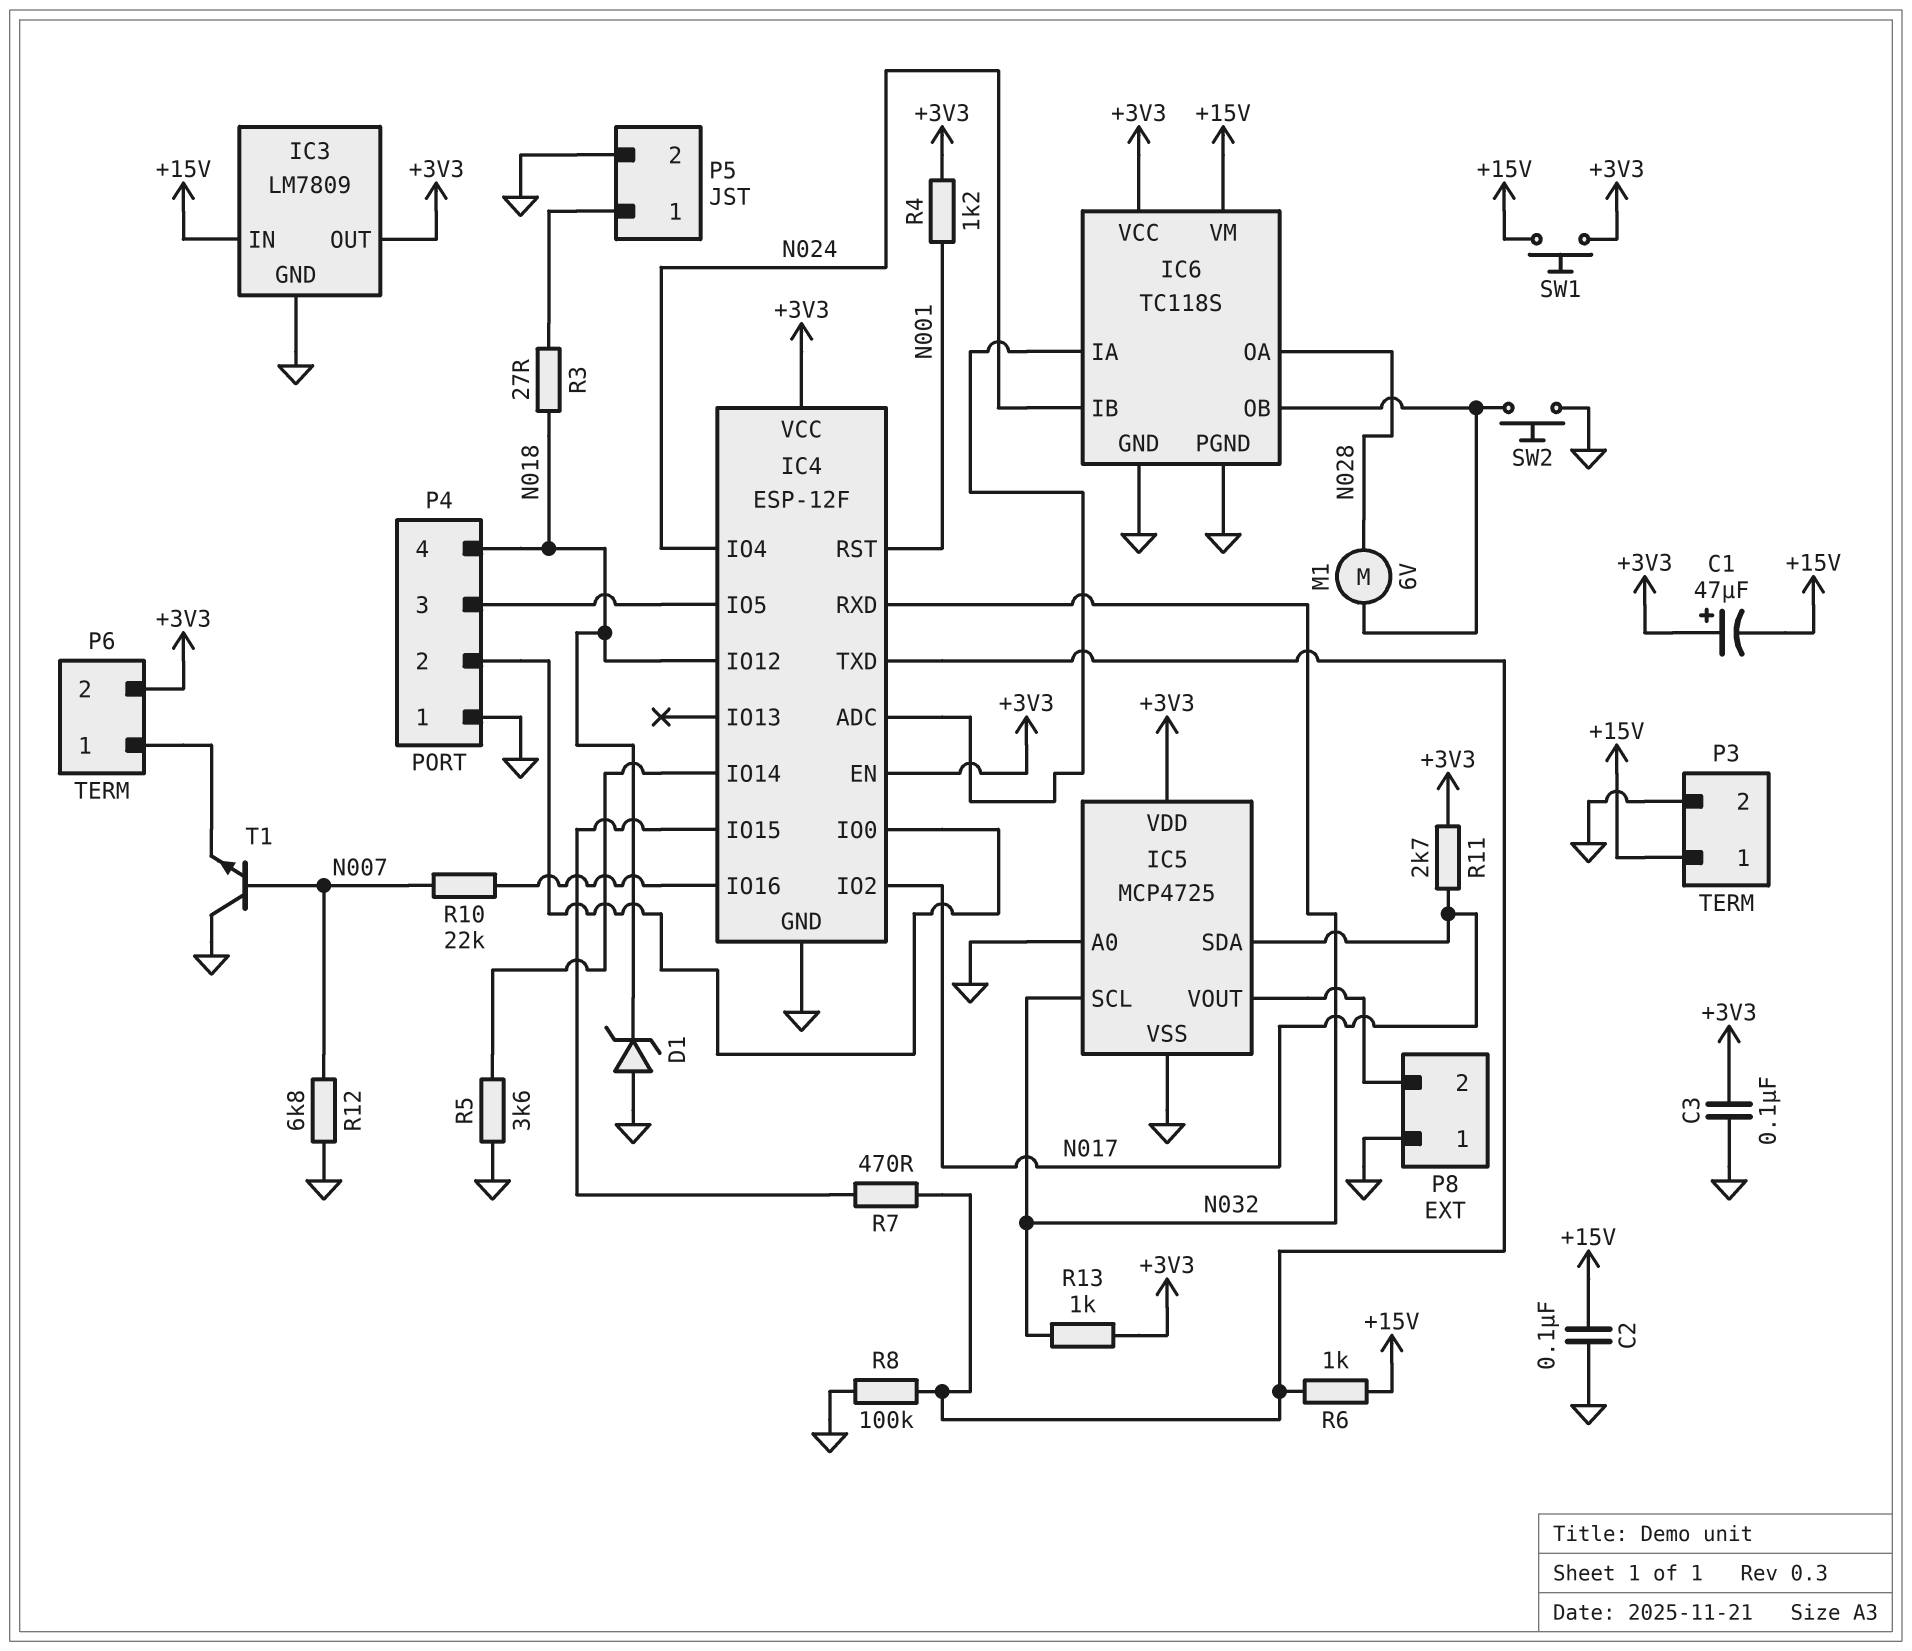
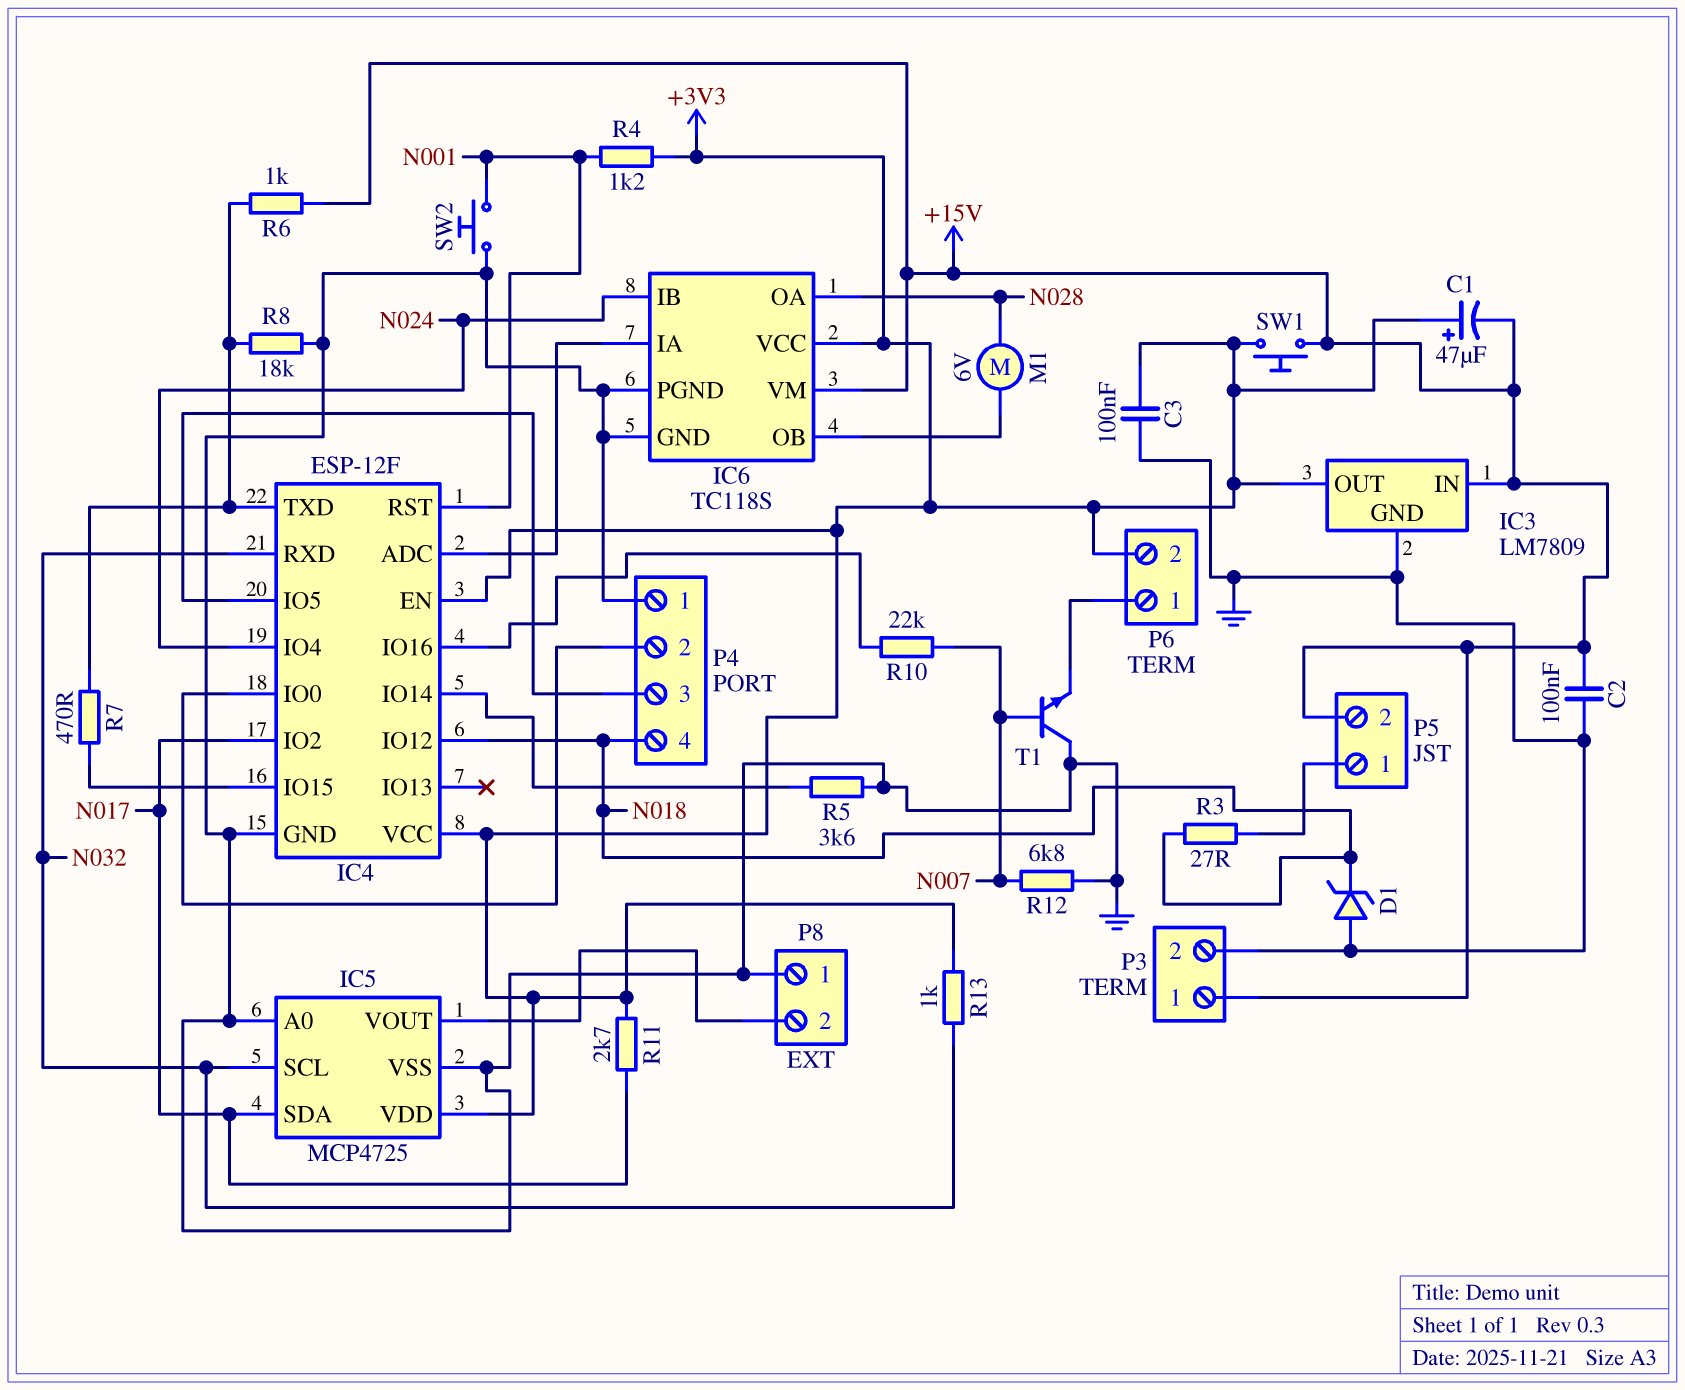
P5 pin 2: GND -> +15V
R8: 100k (GND, IC4/TXD) -> 18k (GND, IC4/TXD)
SW2: button (GND, IC6/OB) -> button (GND, N001)

